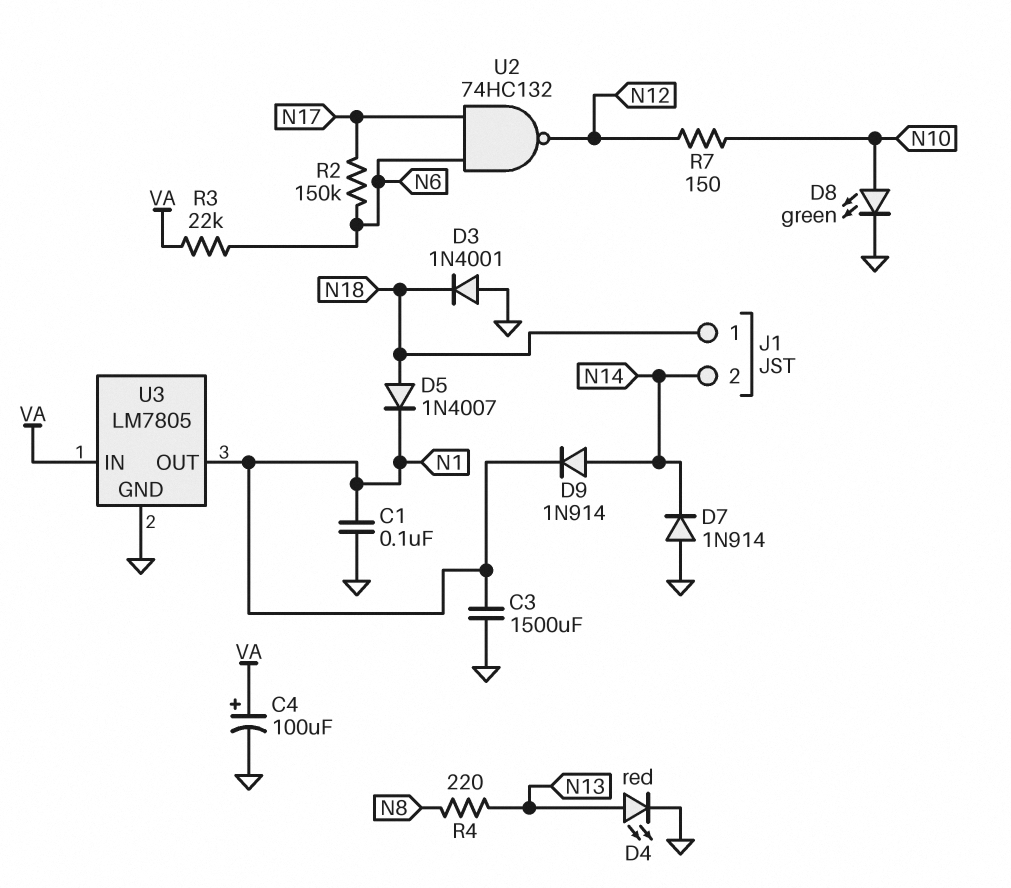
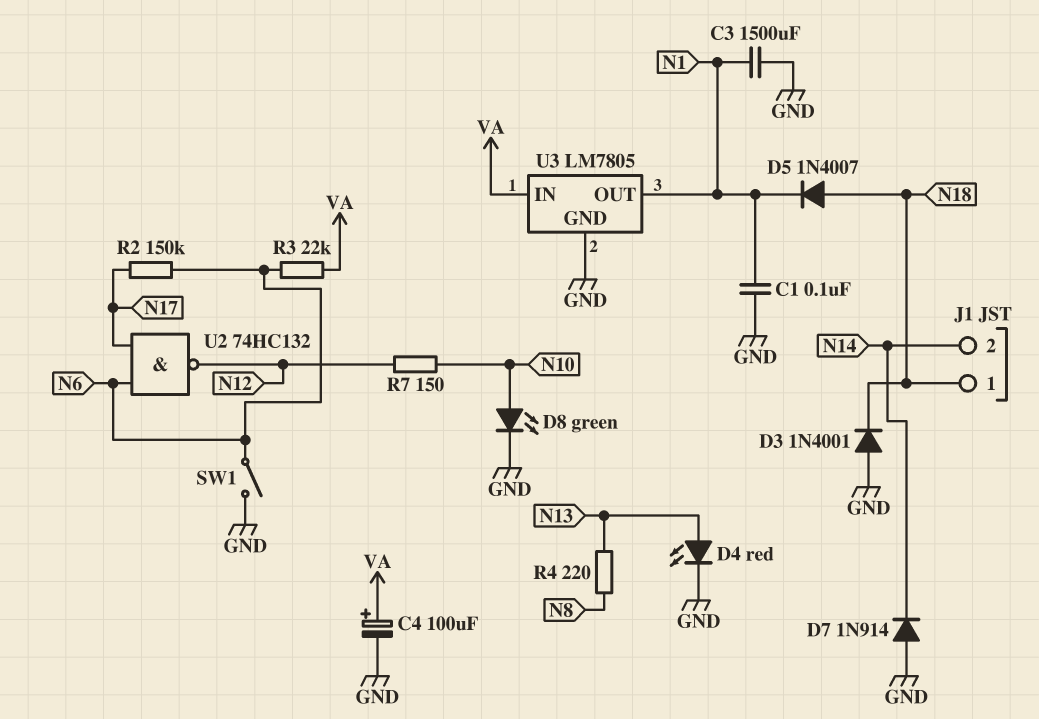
D9: diode 1N914 (A N14, K N1) -> none
SW1: none -> switch (GND, N6)

